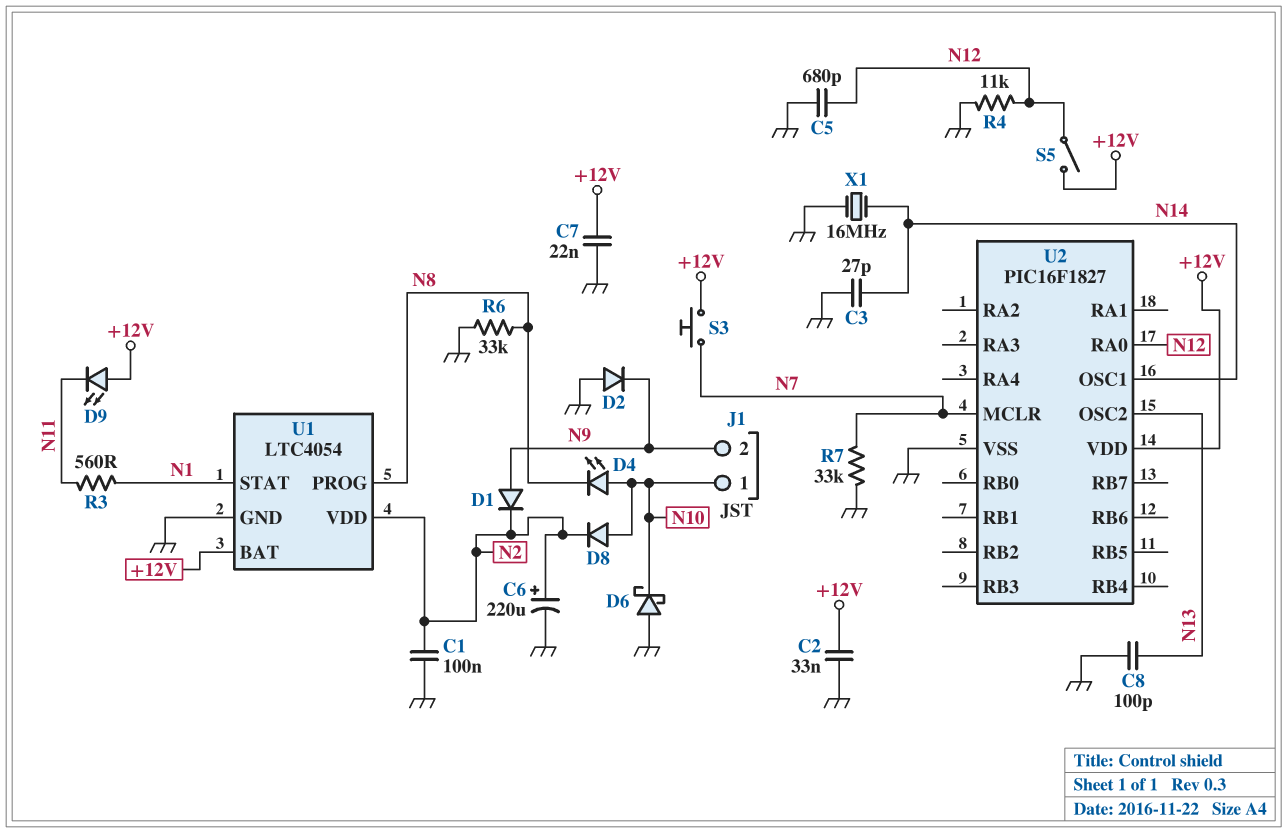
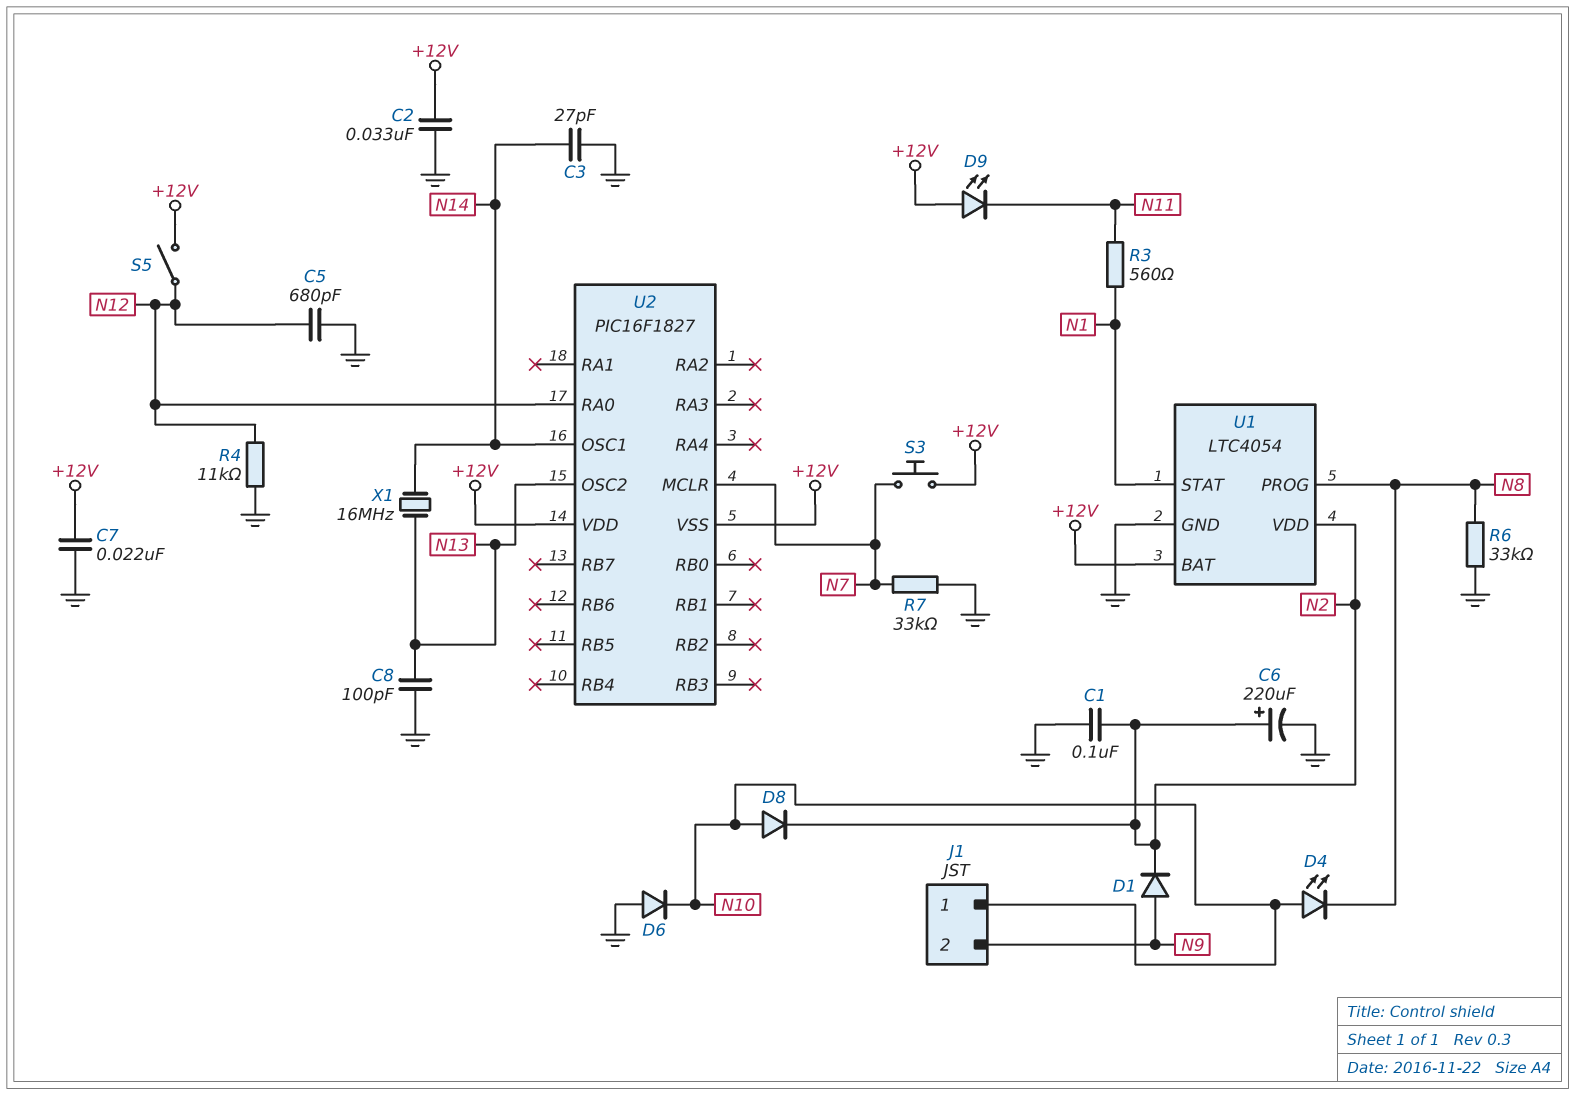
D2: diode (A GND, K N9) -> none
D6: schottky (A GND, K N10) -> diode (A GND, K N10)
U2 pin VSS: GND -> +12V
X1: 16MHz (GND, N14) -> 16MHz (N13, N14)

